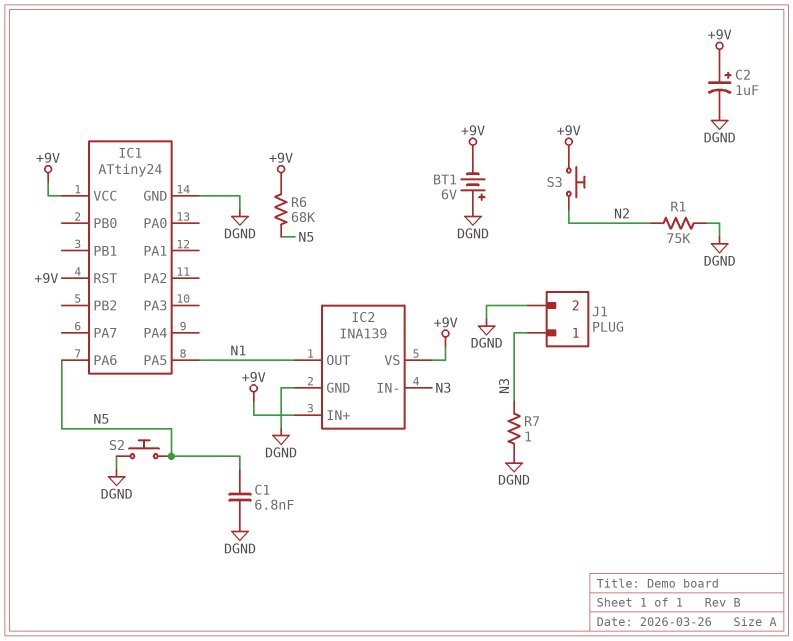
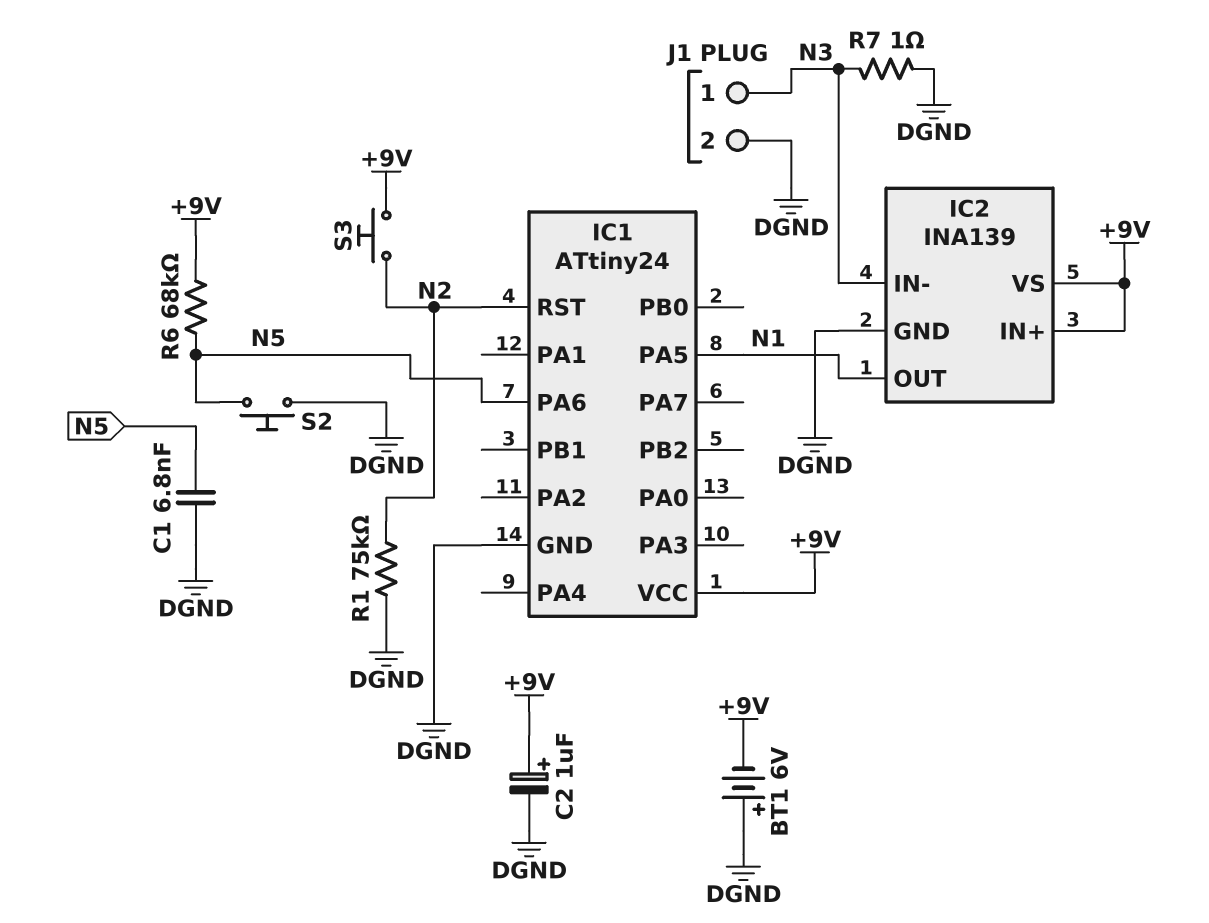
IC1 pin RST: +9V -> N2

